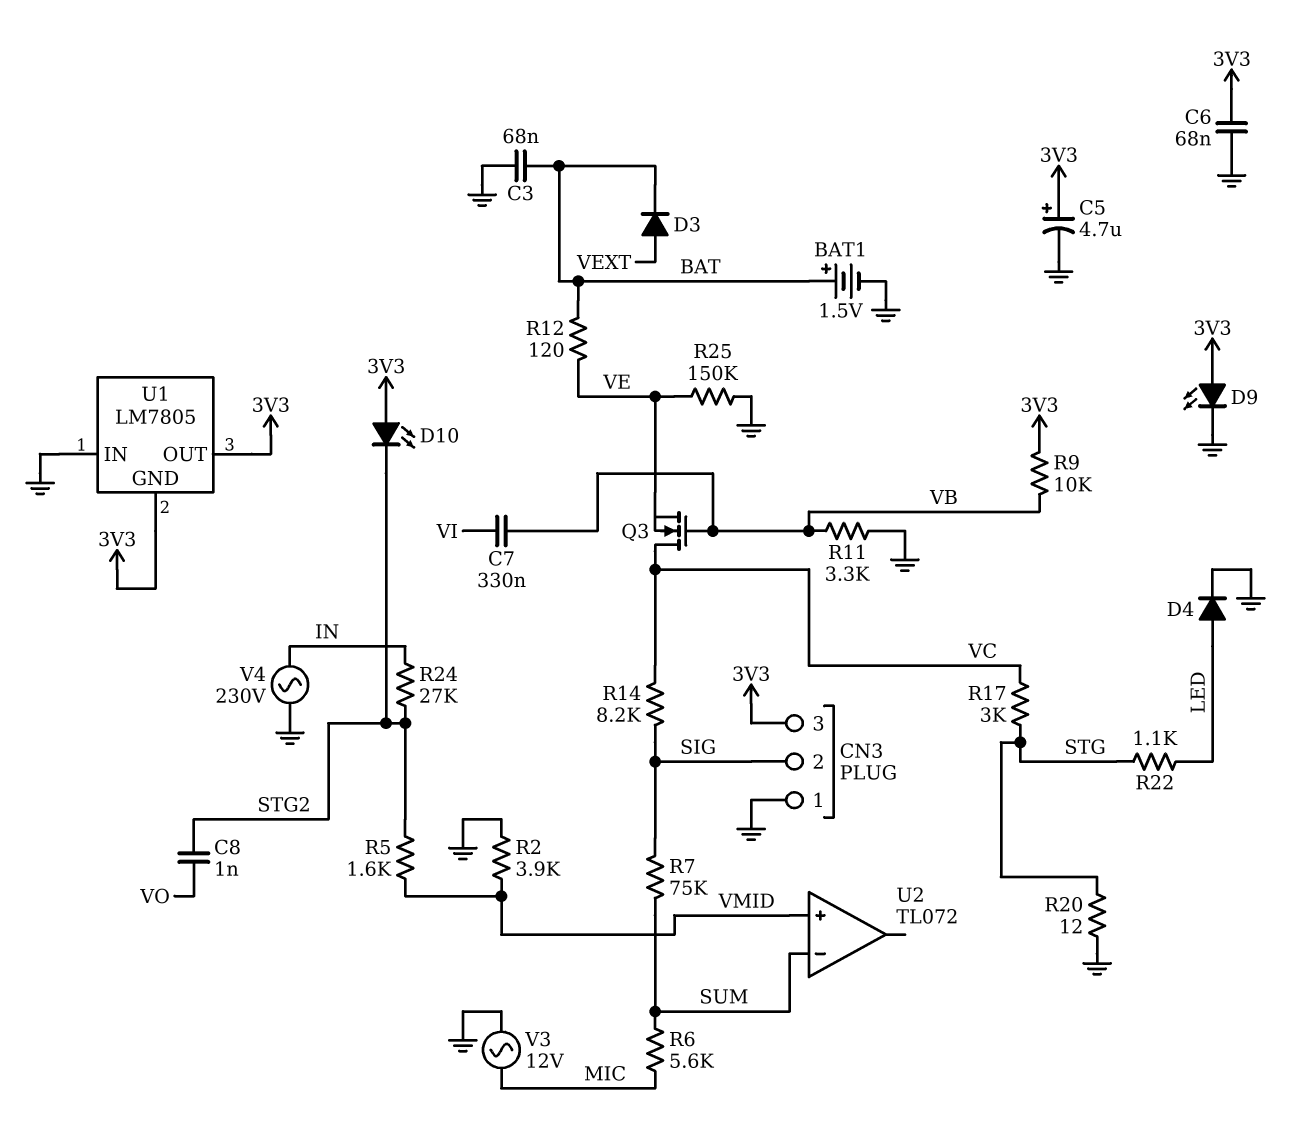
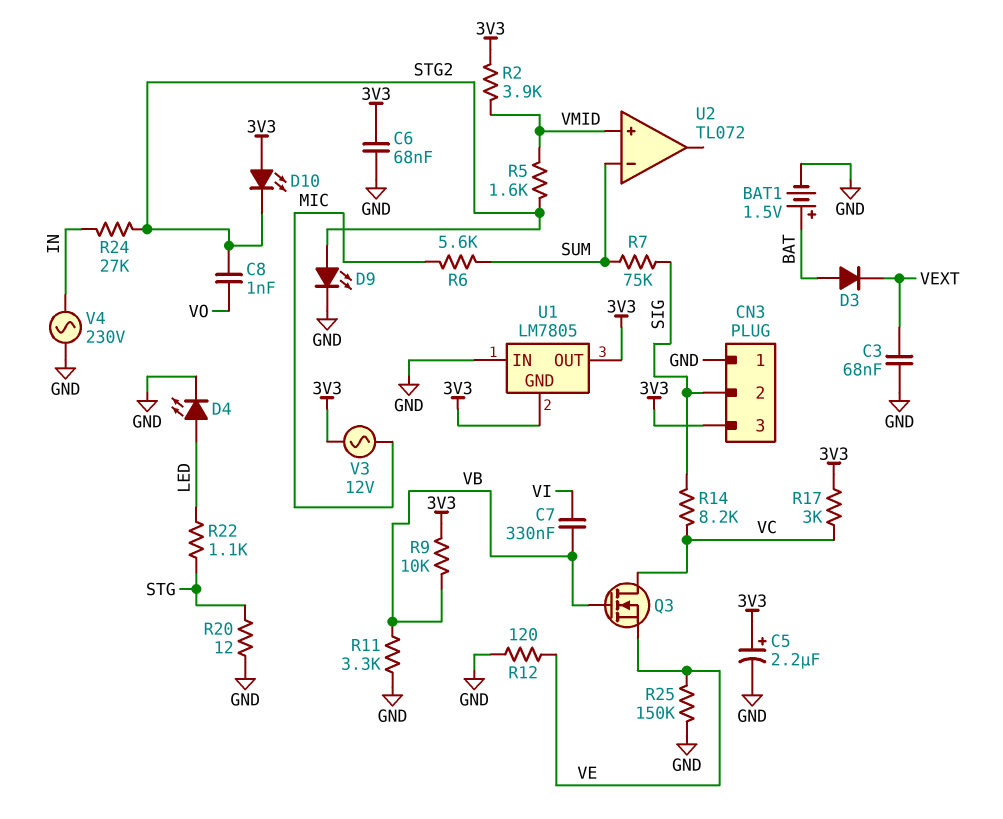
C3: 68nF (BAT, GND) -> 68nF (GND, VEXT)
C5: 4.7uF (plus 3V3, minus GND) -> 2.2uF (plus 3V3, minus GND)
D3: diode (A VEXT, K BAT) -> diode (A BAT, K VEXT)
D4: diode (A LED, K GND) -> LED (A LED, K GND)
D9: LED (A 3V3, K GND) -> LED (A STG2, K GND)
R2: 3.9k (GND, VMID) -> 3.9k (3V3, VMID)
R12: 120 (BAT, VE) -> 120 (GND, VE)
R17: 3k (STG, VC) -> 3k (3V3, VC)
V3: AC 12V (GND, MIC) -> AC 12V (3V3, MIC)

